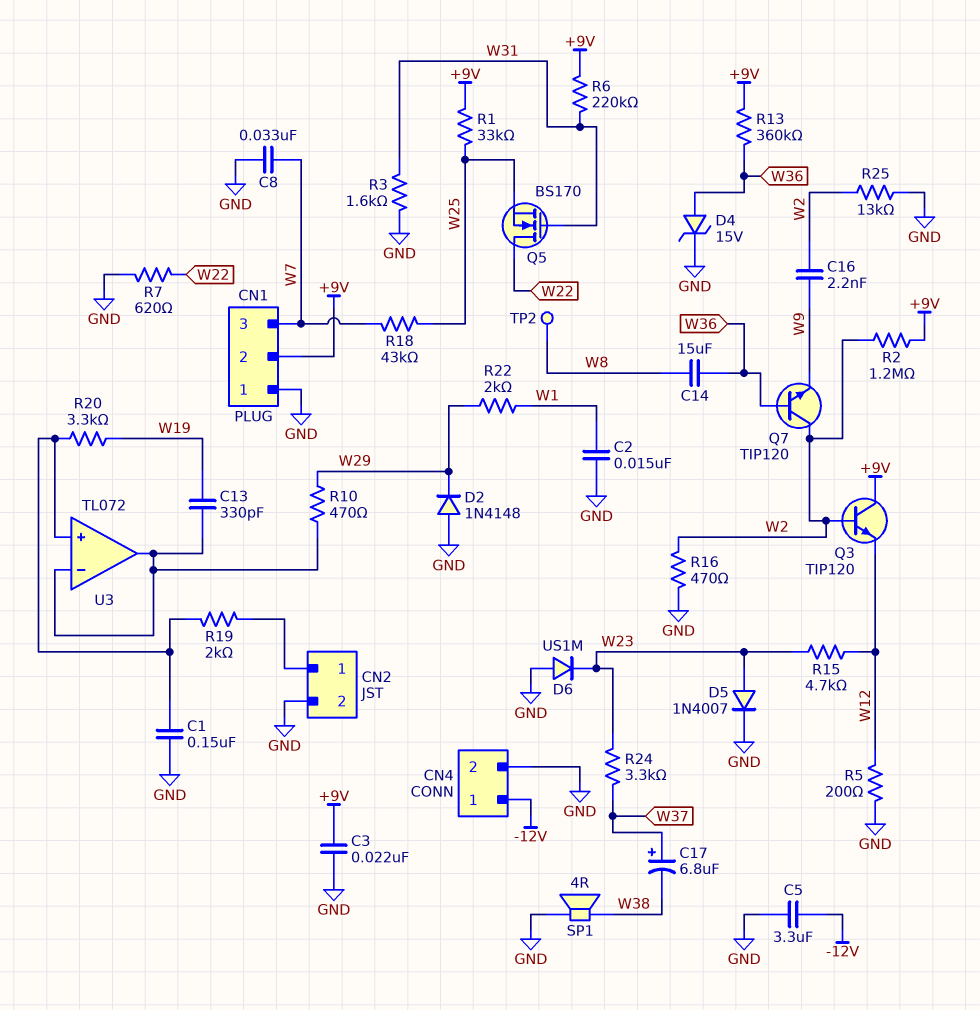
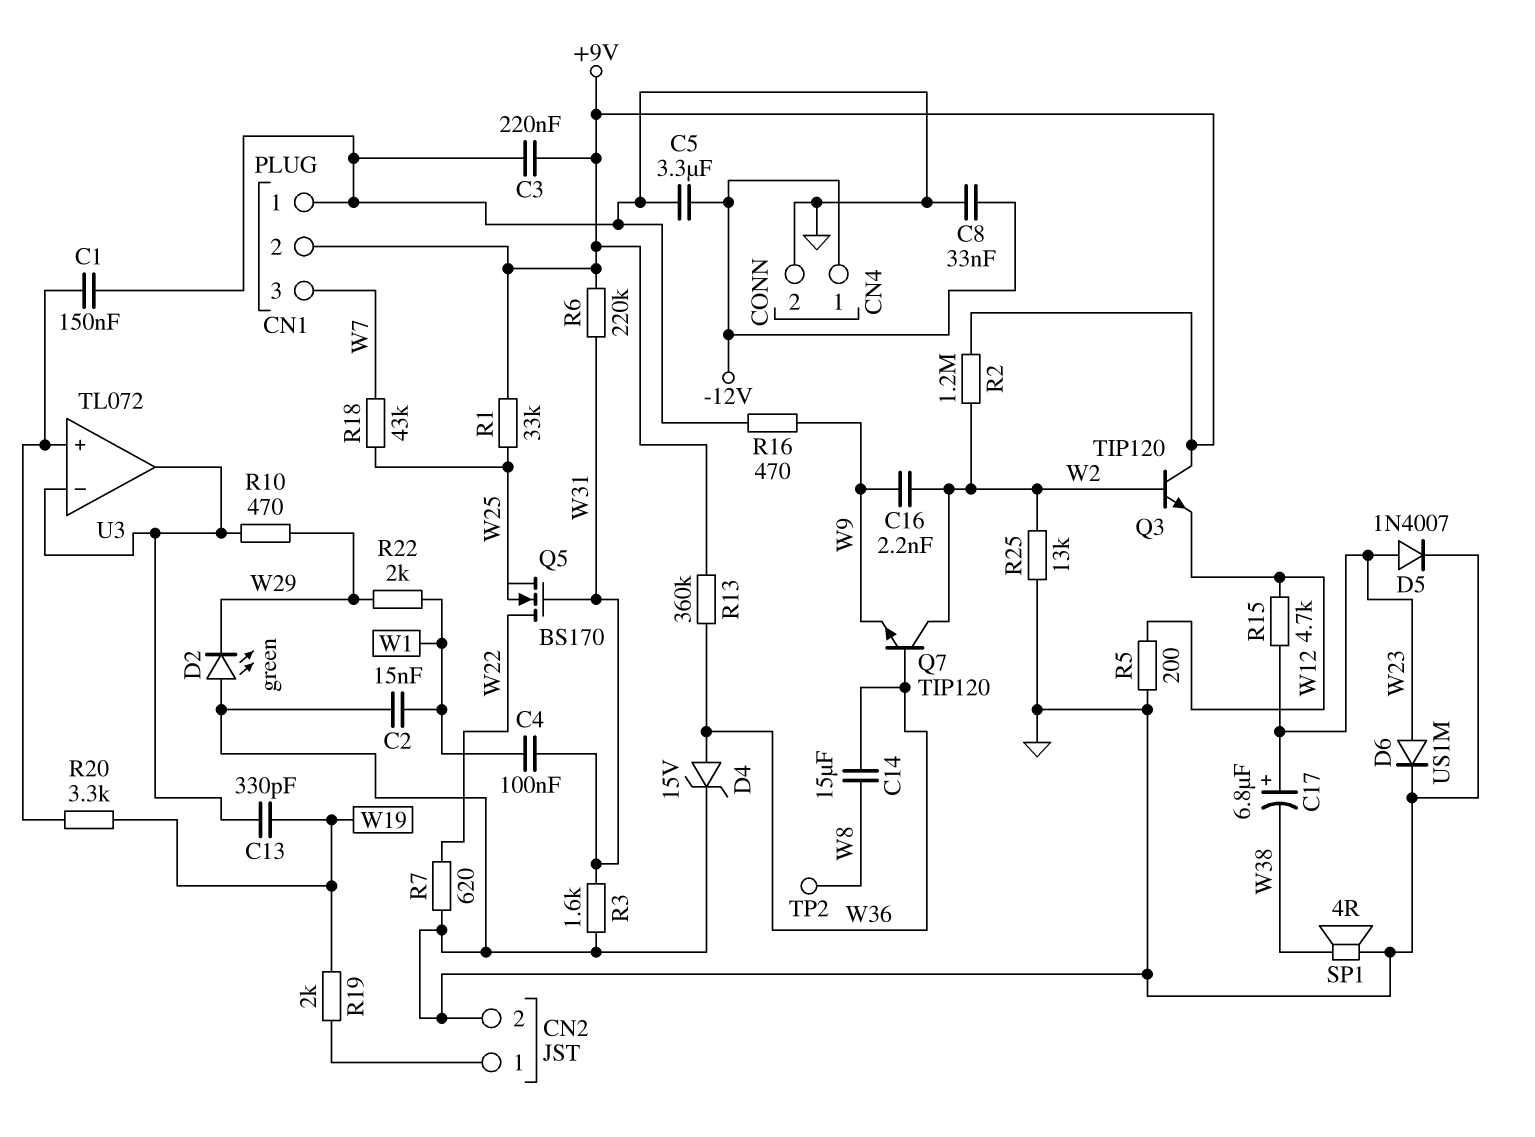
C3: 22nF (+9V, GND) -> 220nF (+9V, GND)
C4: none -> 100nF (W1, W31)
C8: 33nF (GND, W7) -> 33nF (-12V, GND)
C17: 6.8uF (plus W37, minus W38) -> 6.8uF (plus W23, minus W38)
D2: diode 1N4148 (A GND, K W29) -> LED green (A GND, K W29)
D6: diode US1M (A GND, K W23) -> diode US1M (A W23, K GND)
R16: 470 (GND, W2) -> 470 (GND, W9)
R19: 2k (CN2/1, U3/in+) -> 2k (CN2/1, W19)
R24: 3.3k (W23, W37) -> none

